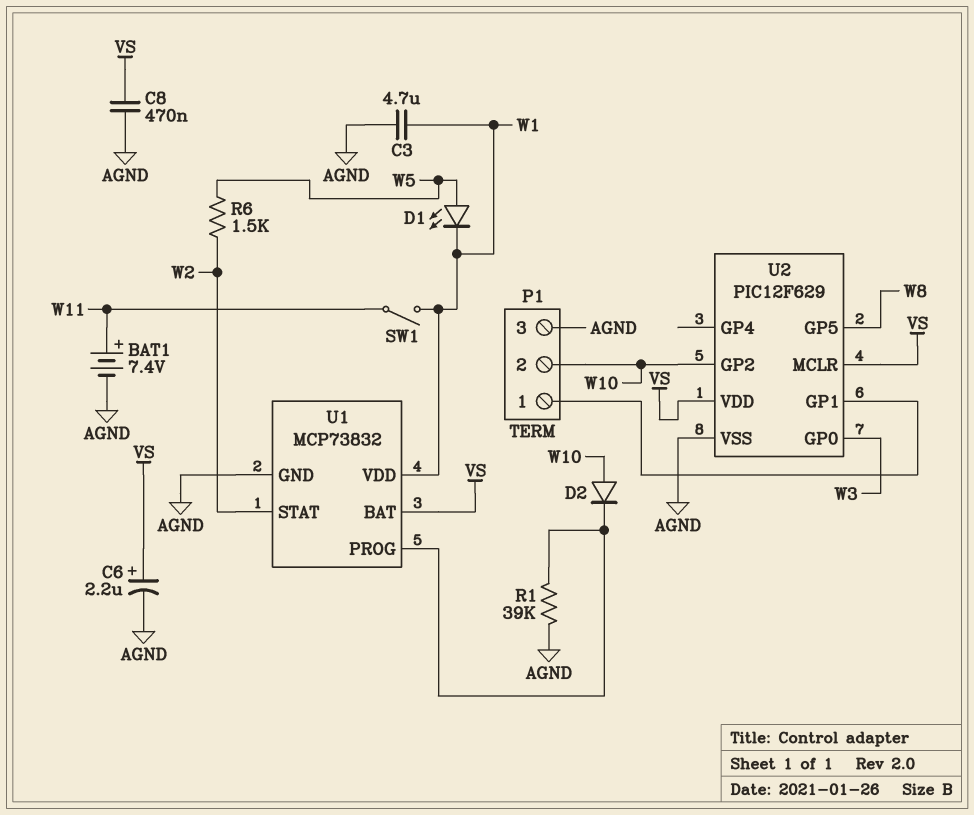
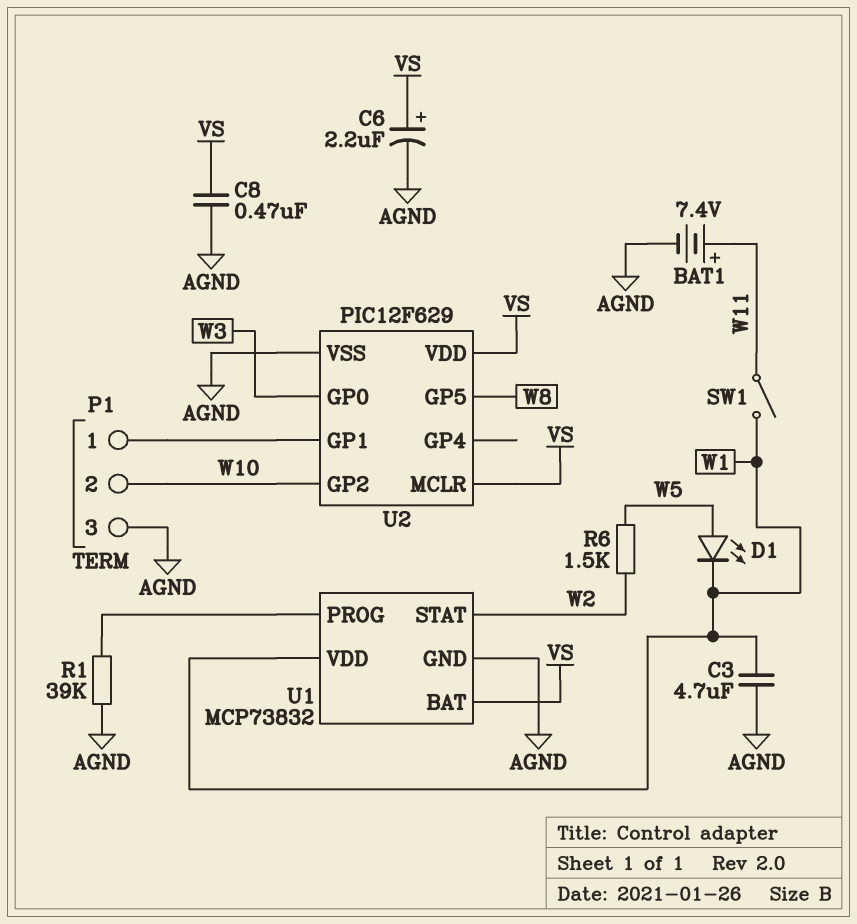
D2: diode (A W10, K U1/PROG) -> none

